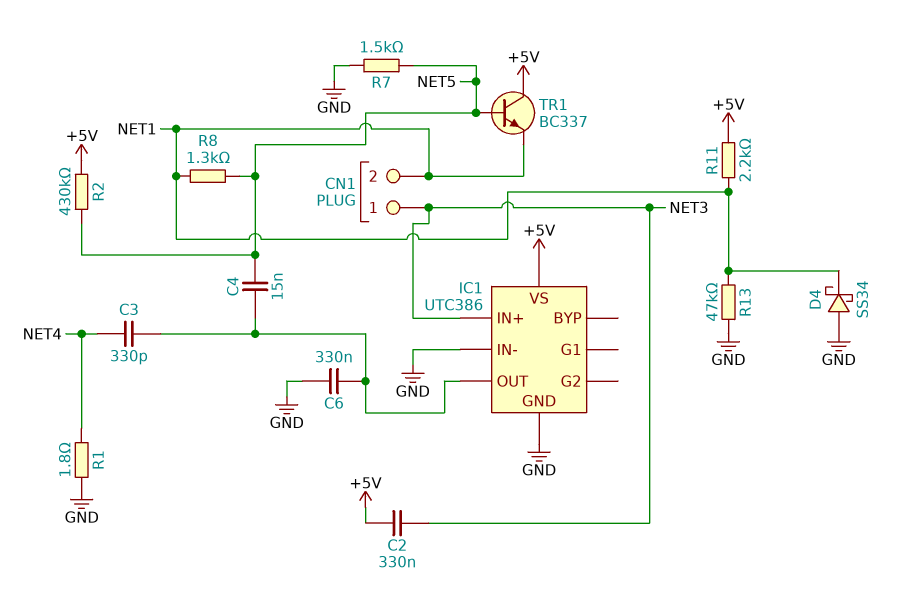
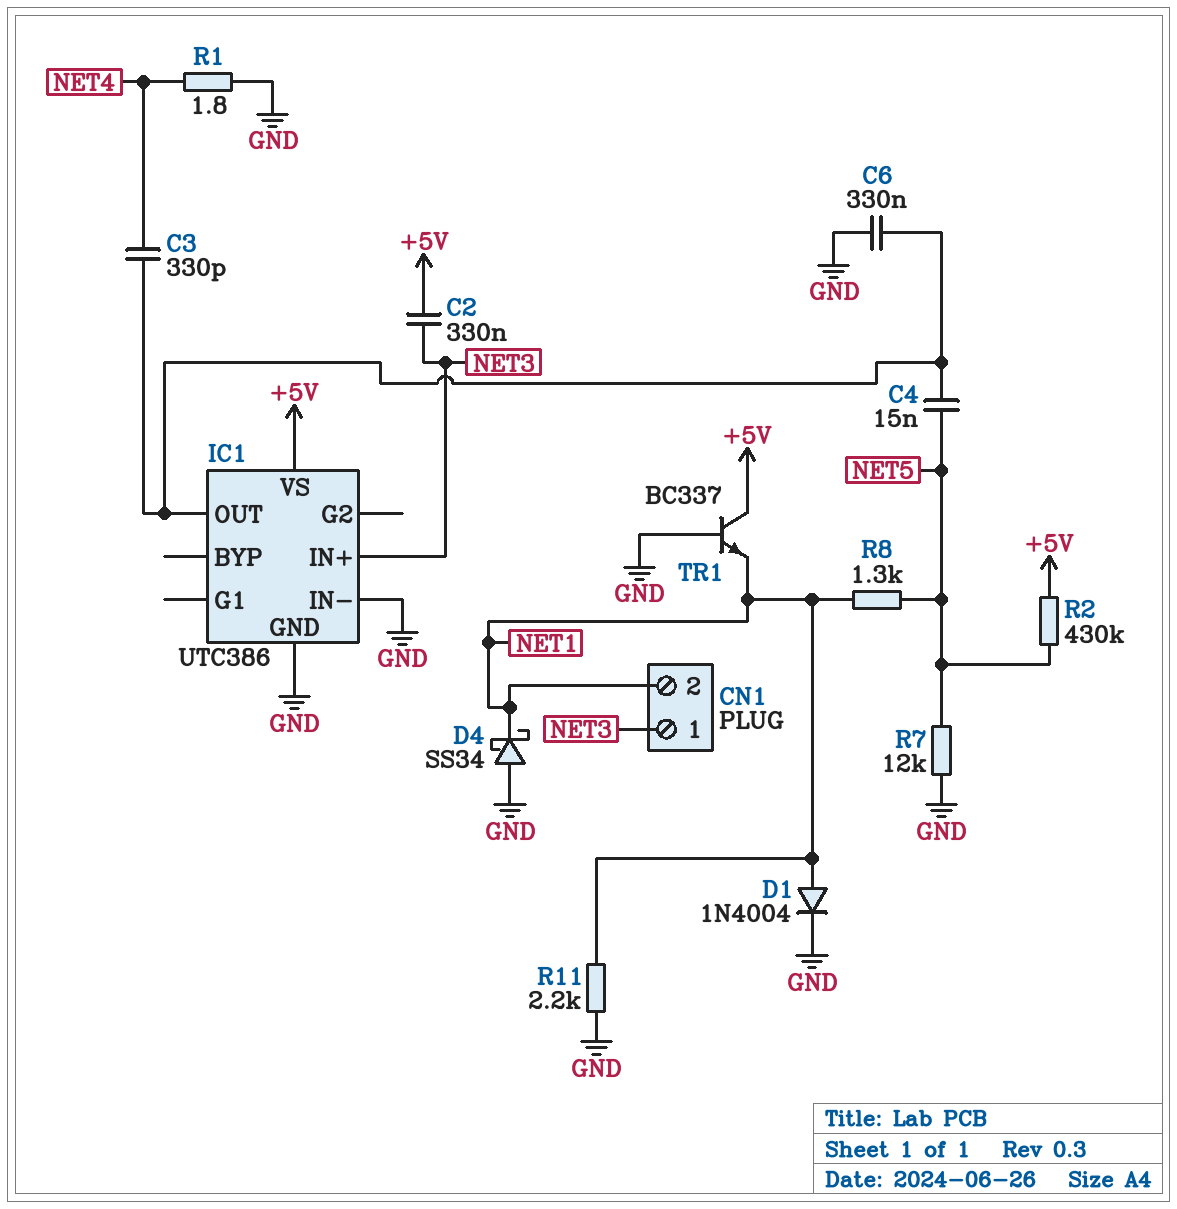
D1: none -> diode 1N4004 (A NET1, K GND)
R7: 1.5k (GND, NET5) -> 12k (GND, NET5)
R11: 2.2k (+5V, NET1) -> 2.2k (GND, NET1)
R13: 47k (GND, NET1) -> none
TR1: NPN BC337 (B NET5, C +5V, E NET1) -> NPN BC337 (B GND, C +5V, E NET1)

